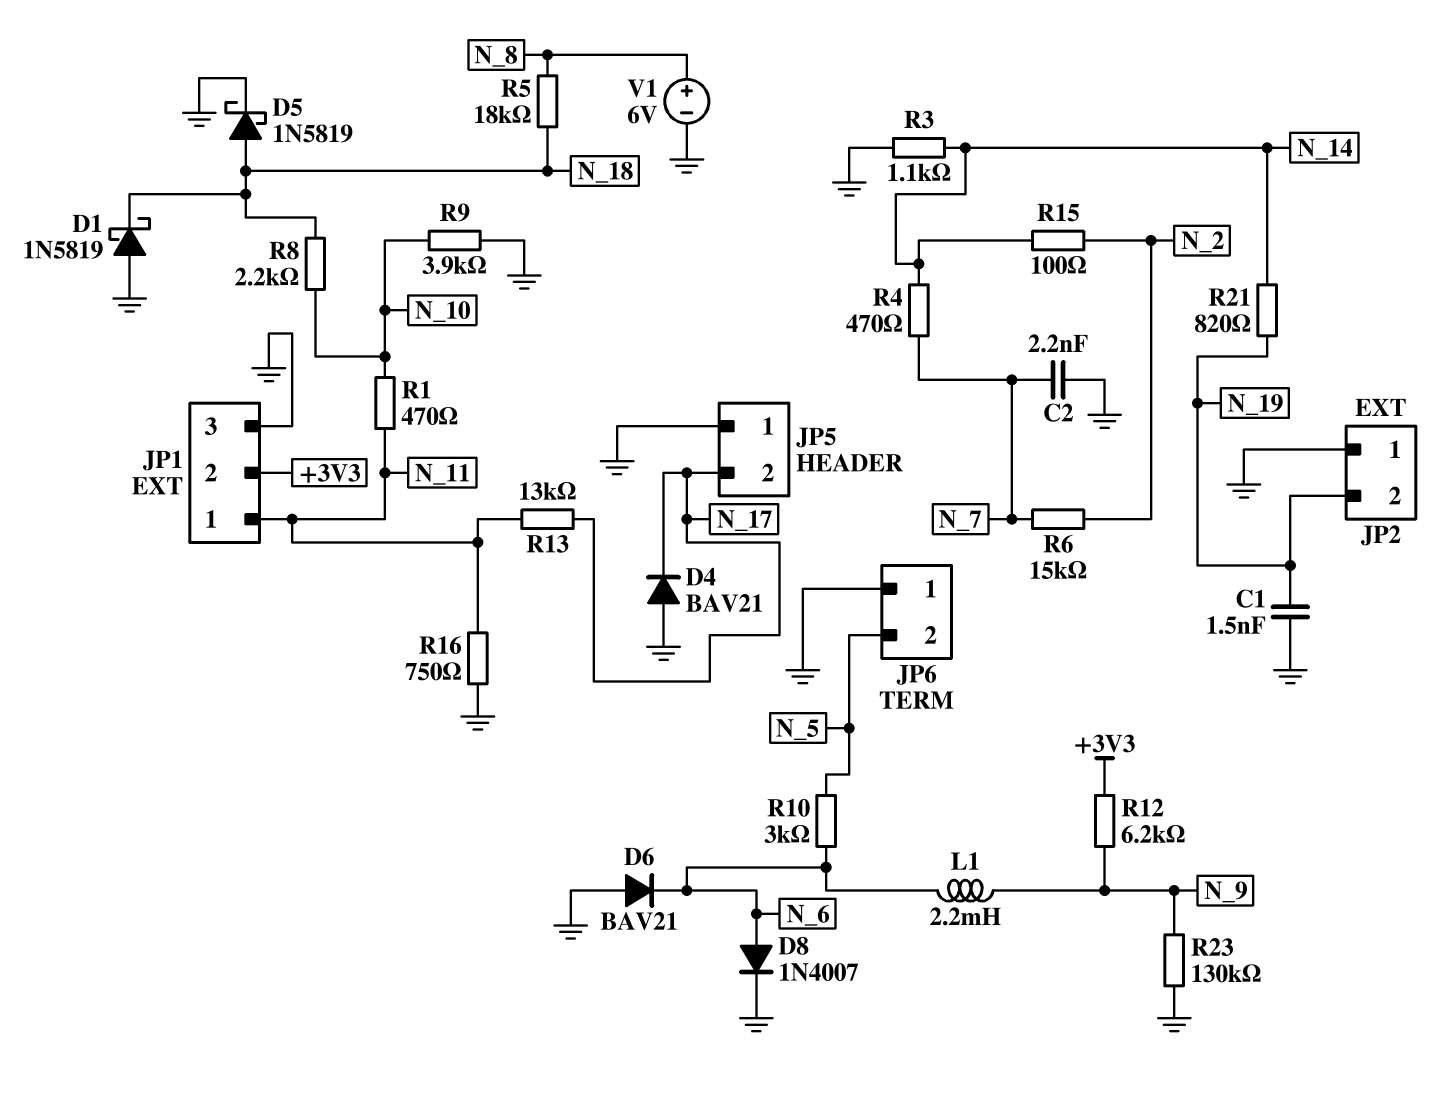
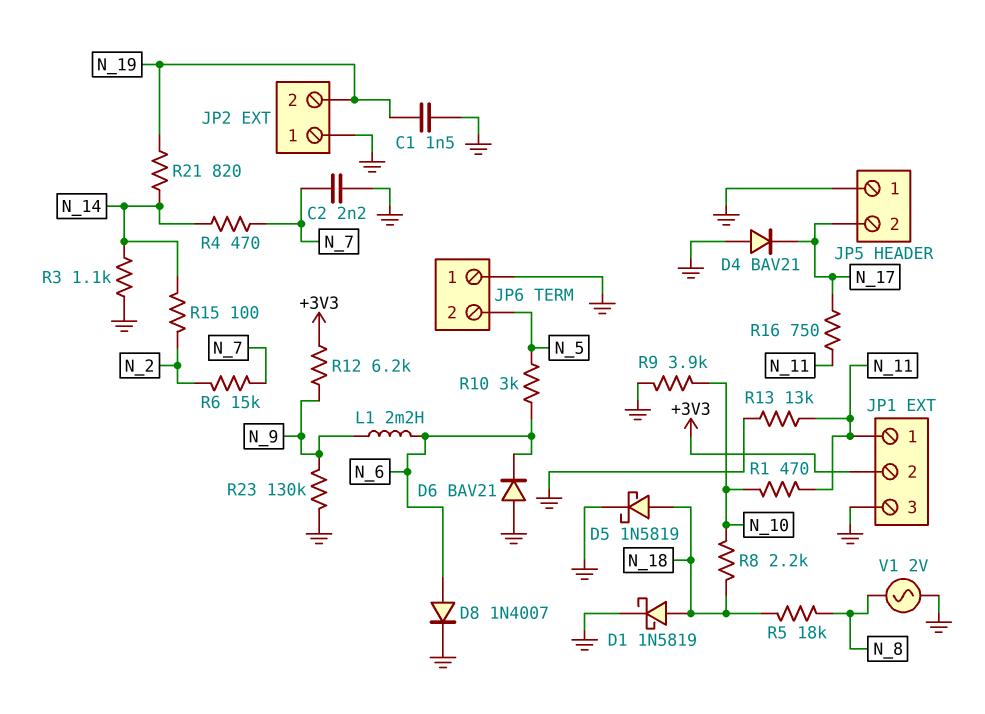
D1: schottky 1N5819 (A GND, K N_18) -> schottky 1N5819 (A N_18, K GND)
R13: 13k (N_11, N_17) -> 13k (GND, N_11)
R16: 750 (GND, N_11) -> 750 (N_11, N_17)
V1: 6V (plus N_8, minus GND) -> AC 2V (GND, N_8)

